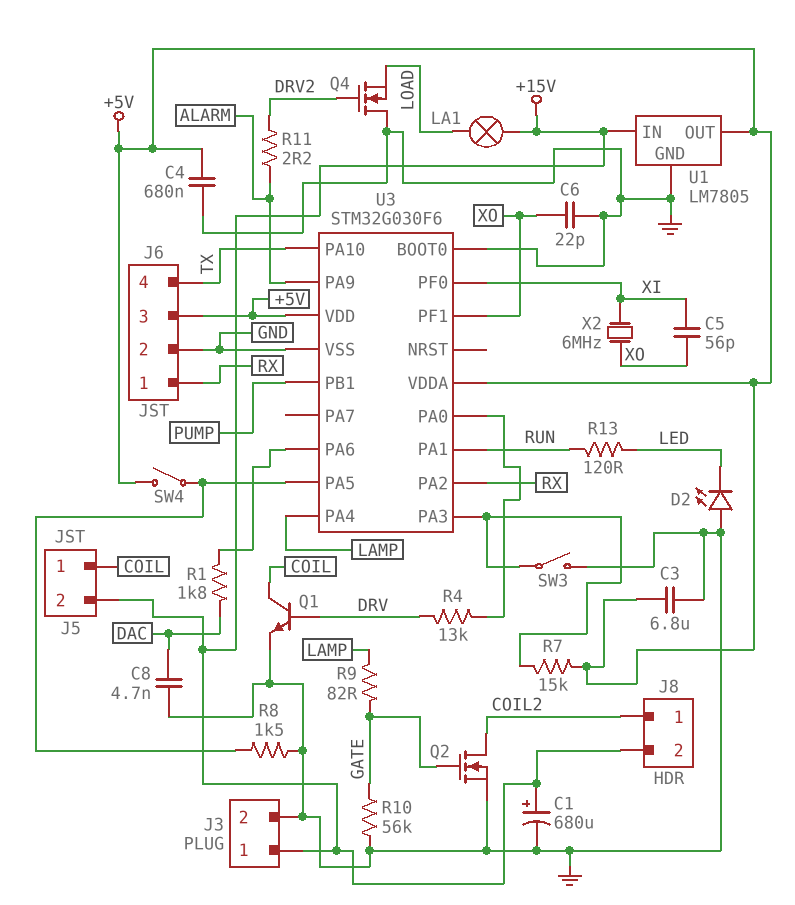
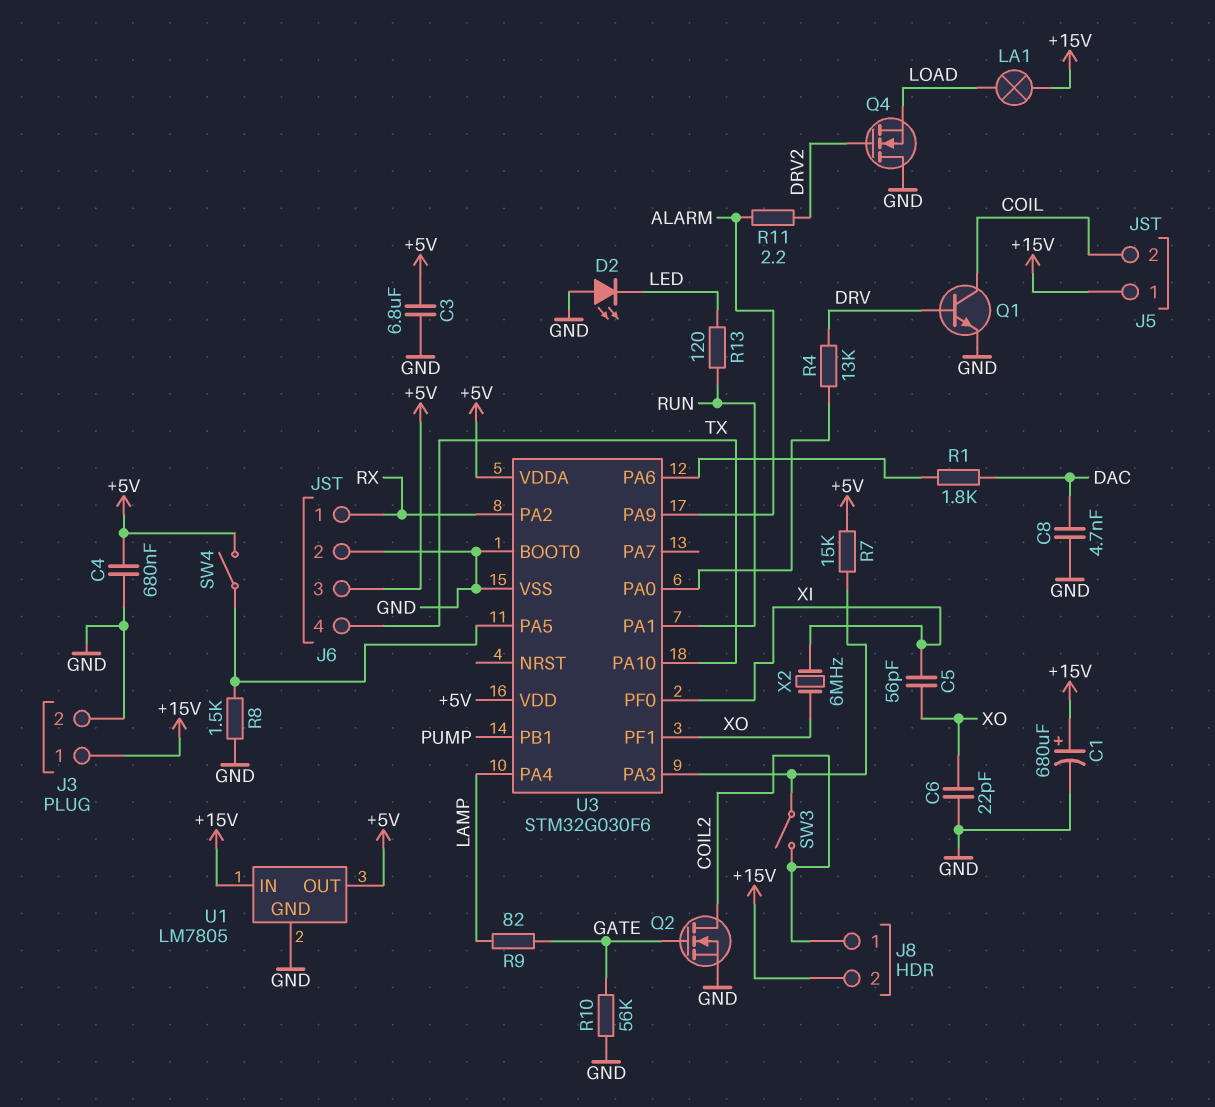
J5 pin 1: COIL -> +15V
J5 pin 2: +15V -> COIL
SW3: switch (GND, U3/PA3) -> switch (COIL2, U3/PA3)

